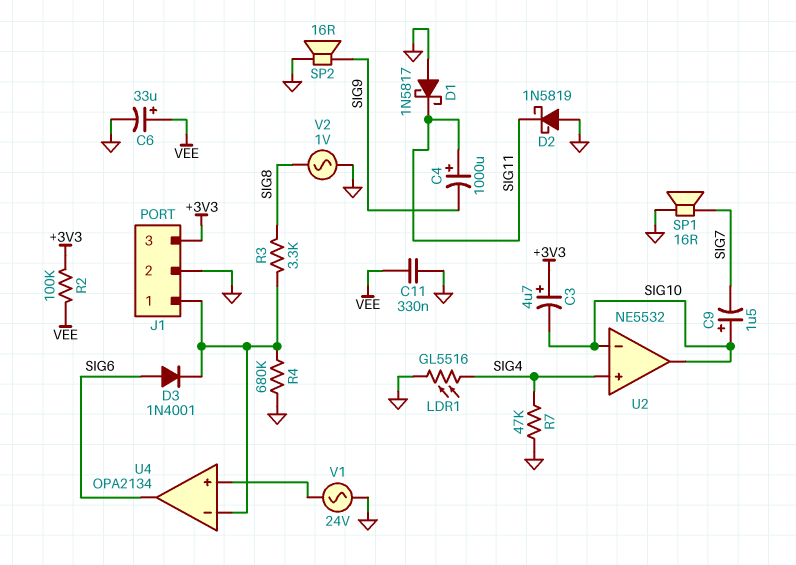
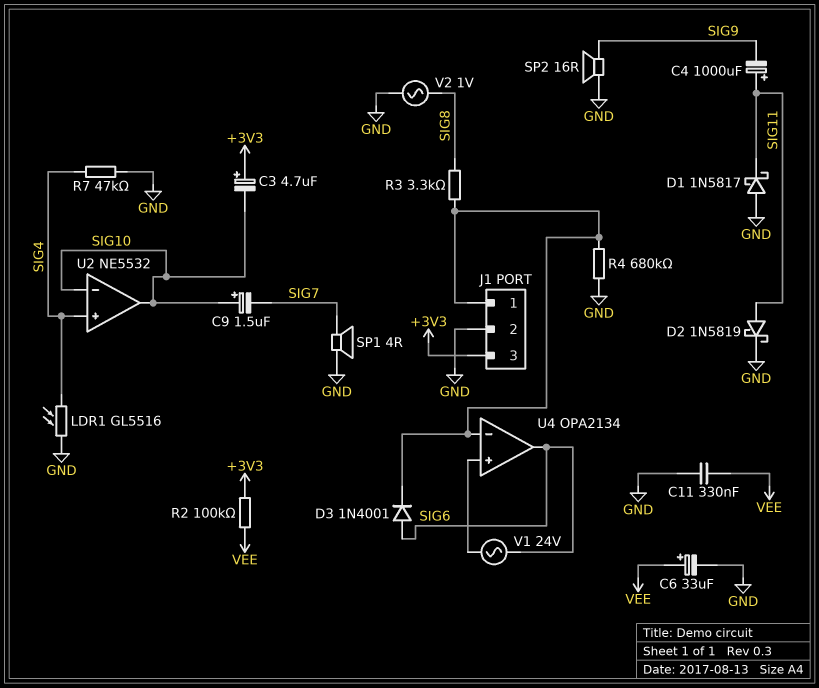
D2: schottky 1N5819 (A GND, K SIG11) -> schottky 1N5819 (A SIG11, K GND)
SP1: speaker 16R (GND, SIG7) -> speaker 4R (GND, SIG7)
V1: AC 24V (GND, U4/in+) -> AC 24V (SIG6, U4/in+)

